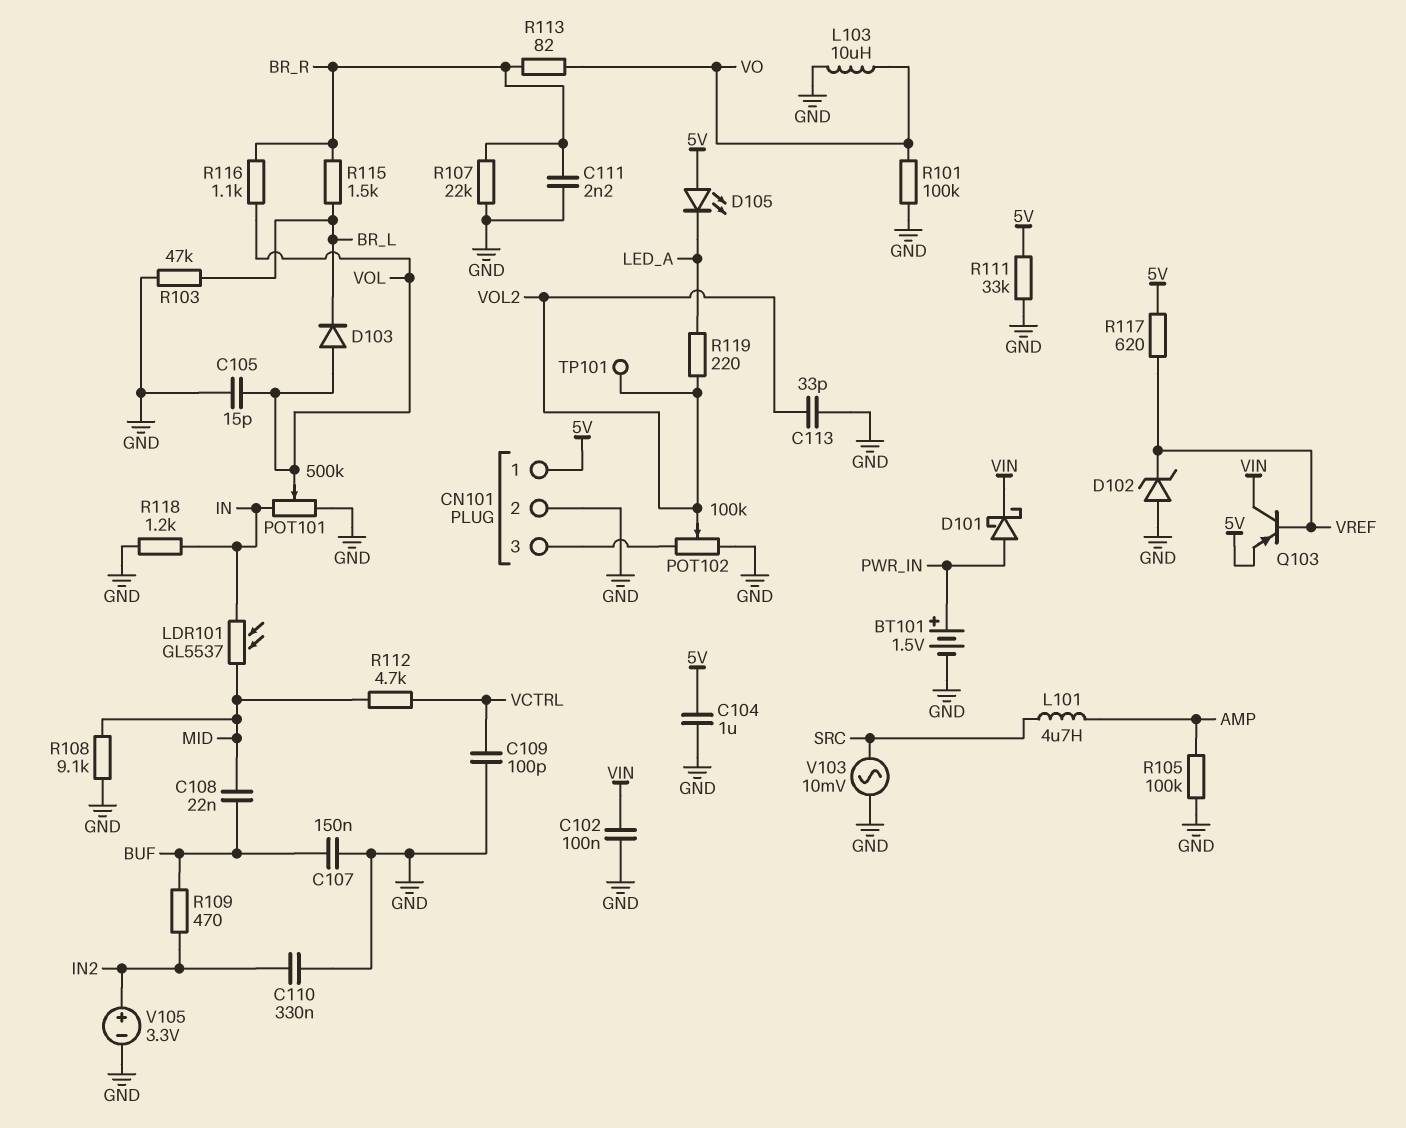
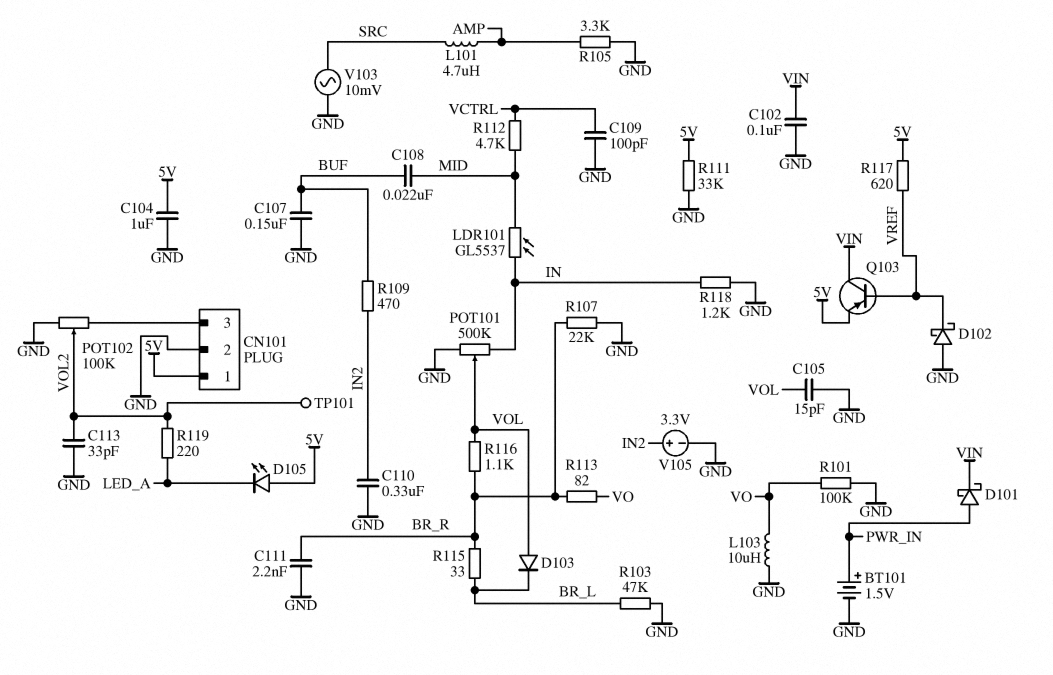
D102: zener (A GND, K VREF) -> schottky (A GND, K VREF)
R105: 100k (AMP, GND) -> 3.3k (AMP, GND)
R108: 9.1k (GND, MID) -> none
R115: 1.5k (BR_L, BR_R) -> 33 (BR_L, BR_R)

